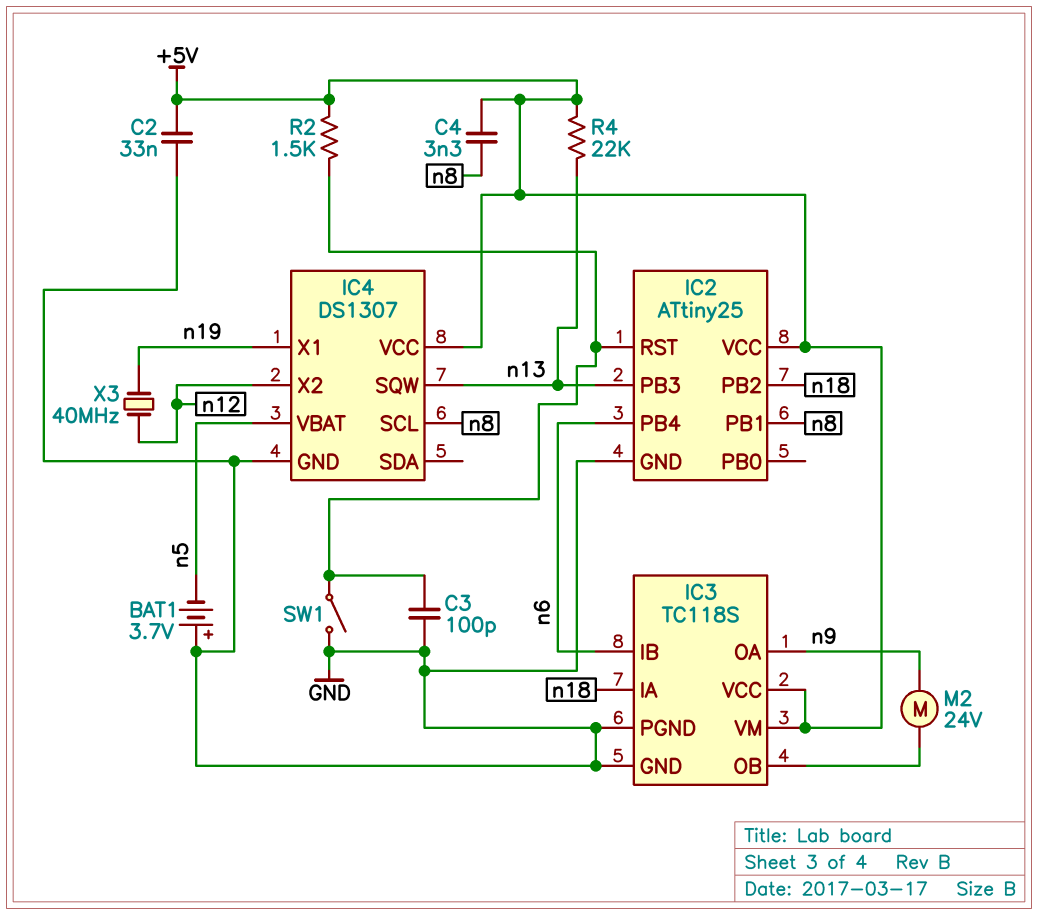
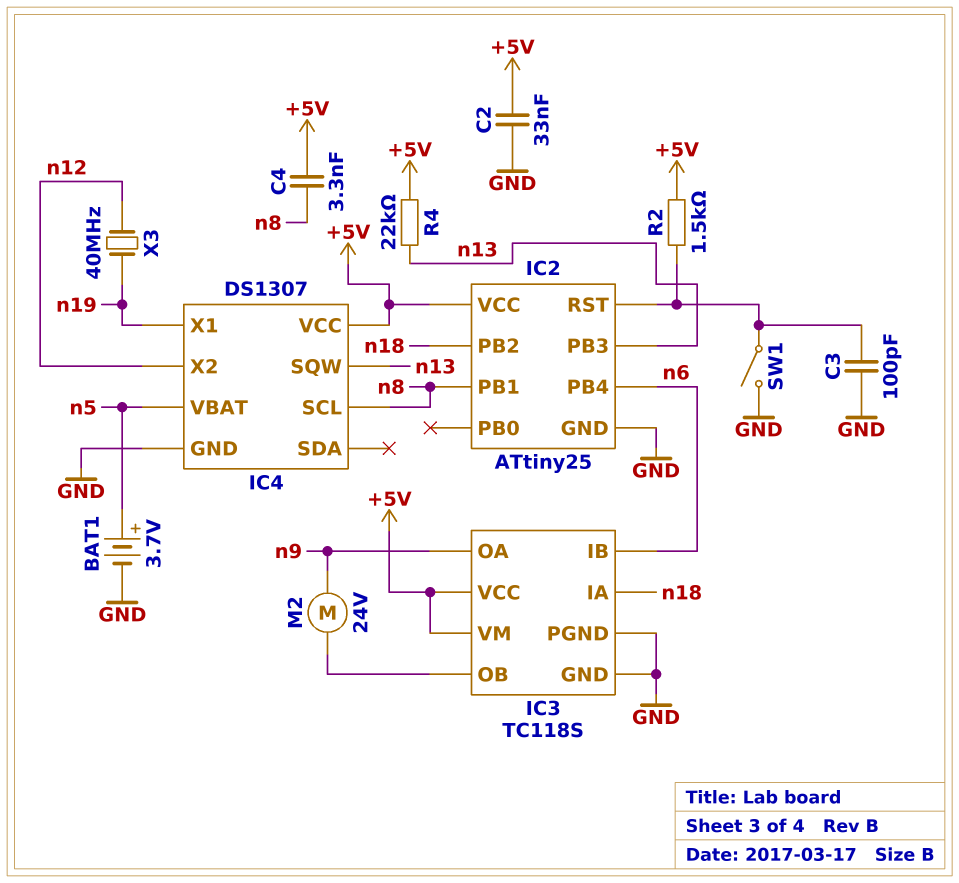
BAT1: 3.7V (plus GND, minus n5) -> 3.7V (plus n5, minus GND)

